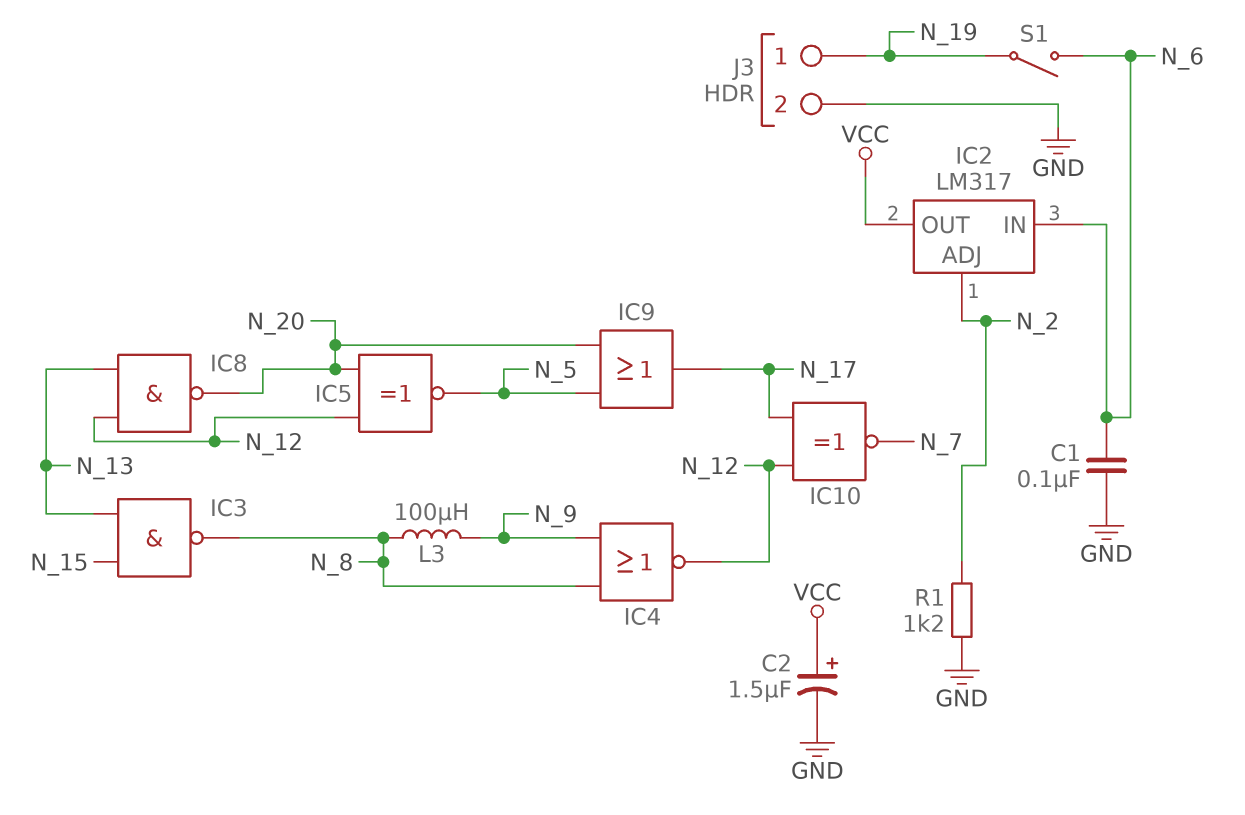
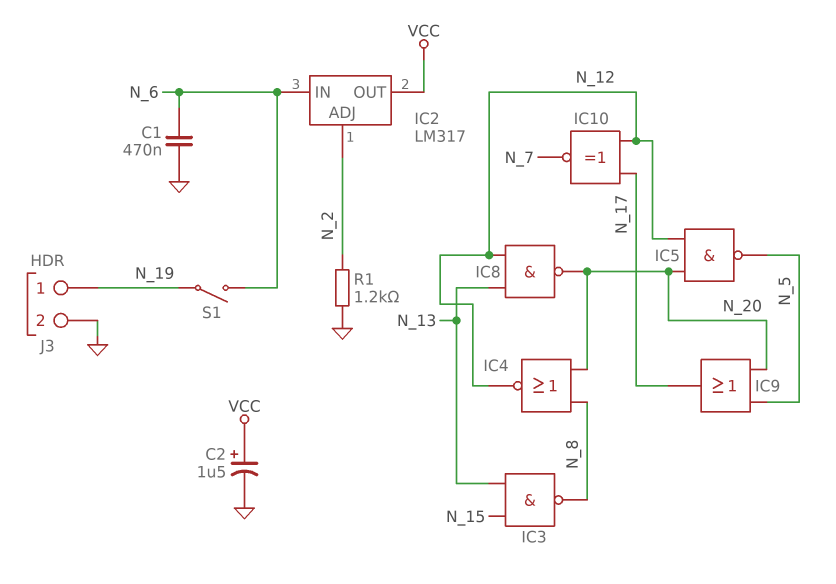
C1: 100nF (GND, N_6) -> 470nF (GND, N_6)
IC4: NOR (in N_8, in N_9, out N_12) -> NOR (in N_8, in N_20, out N_12)
IC5: XNOR (in N_12, in N_20, out N_5) -> NAND (in N_12, in N_20, out N_5)
L3: 100uH (N_8, N_9) -> none

